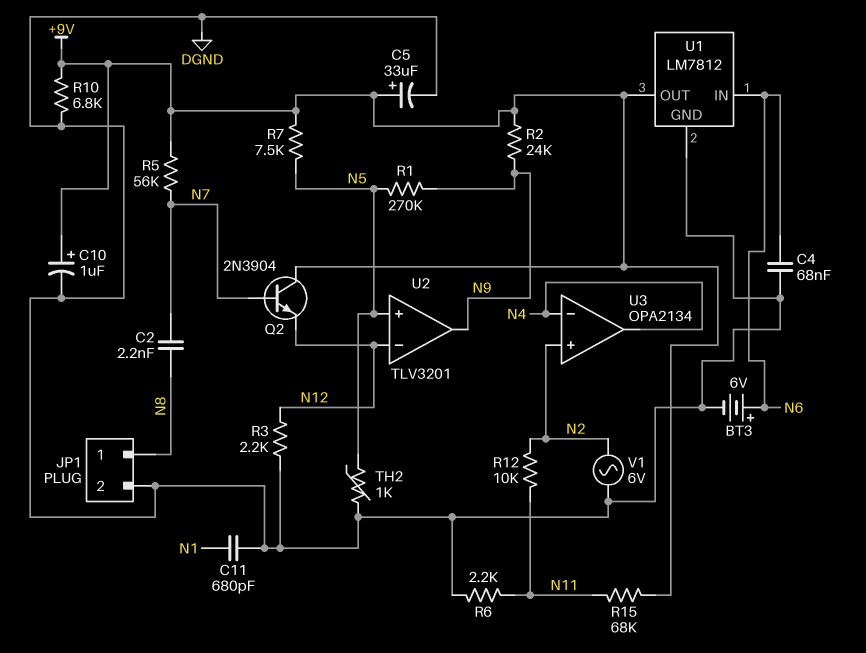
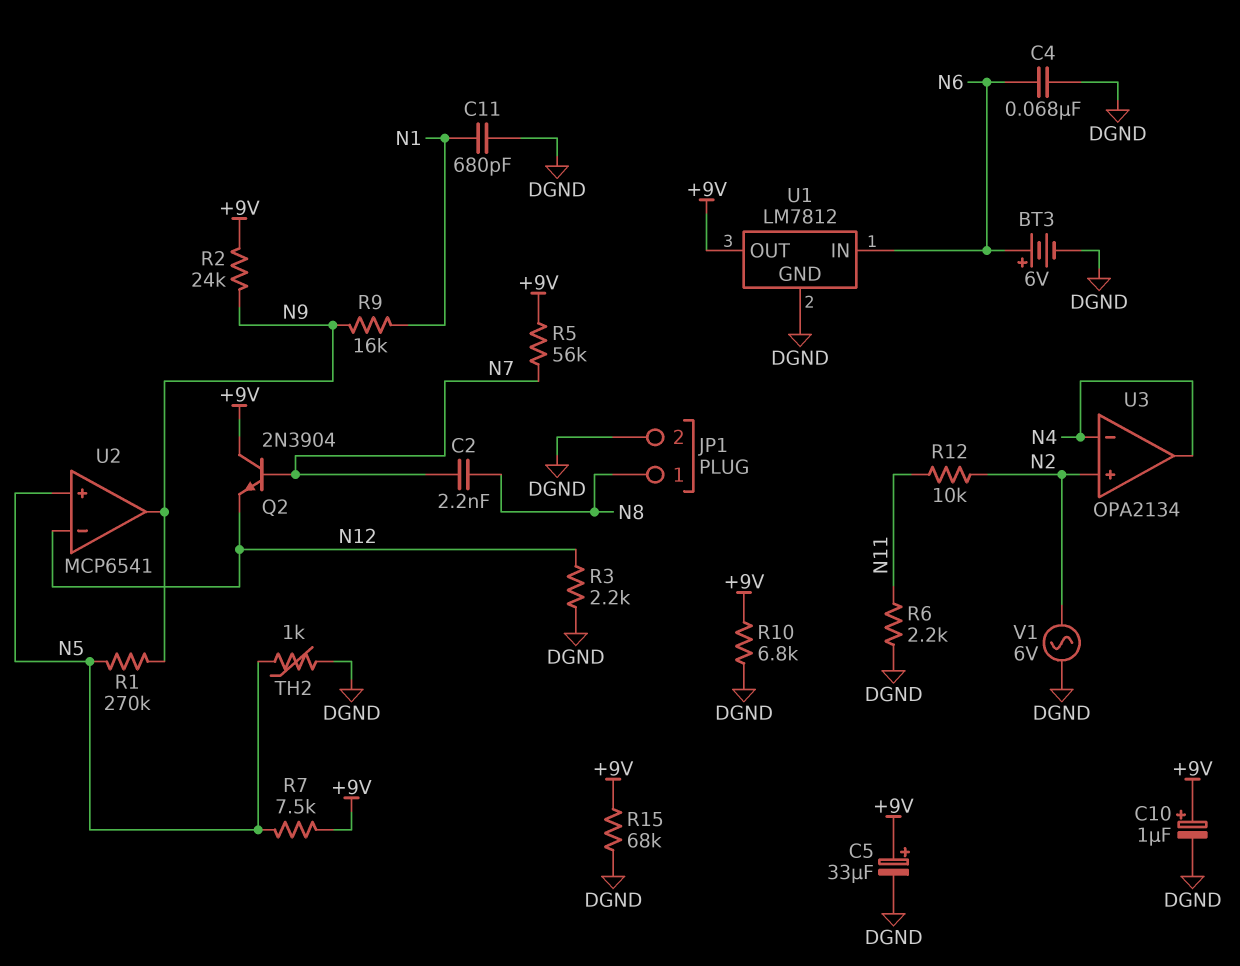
R9: none -> 16k (N1, N9)
R15: 68k (+9V, N11) -> 68k (+9V, DGND)
U2: TLV3201 -> MCP6541

